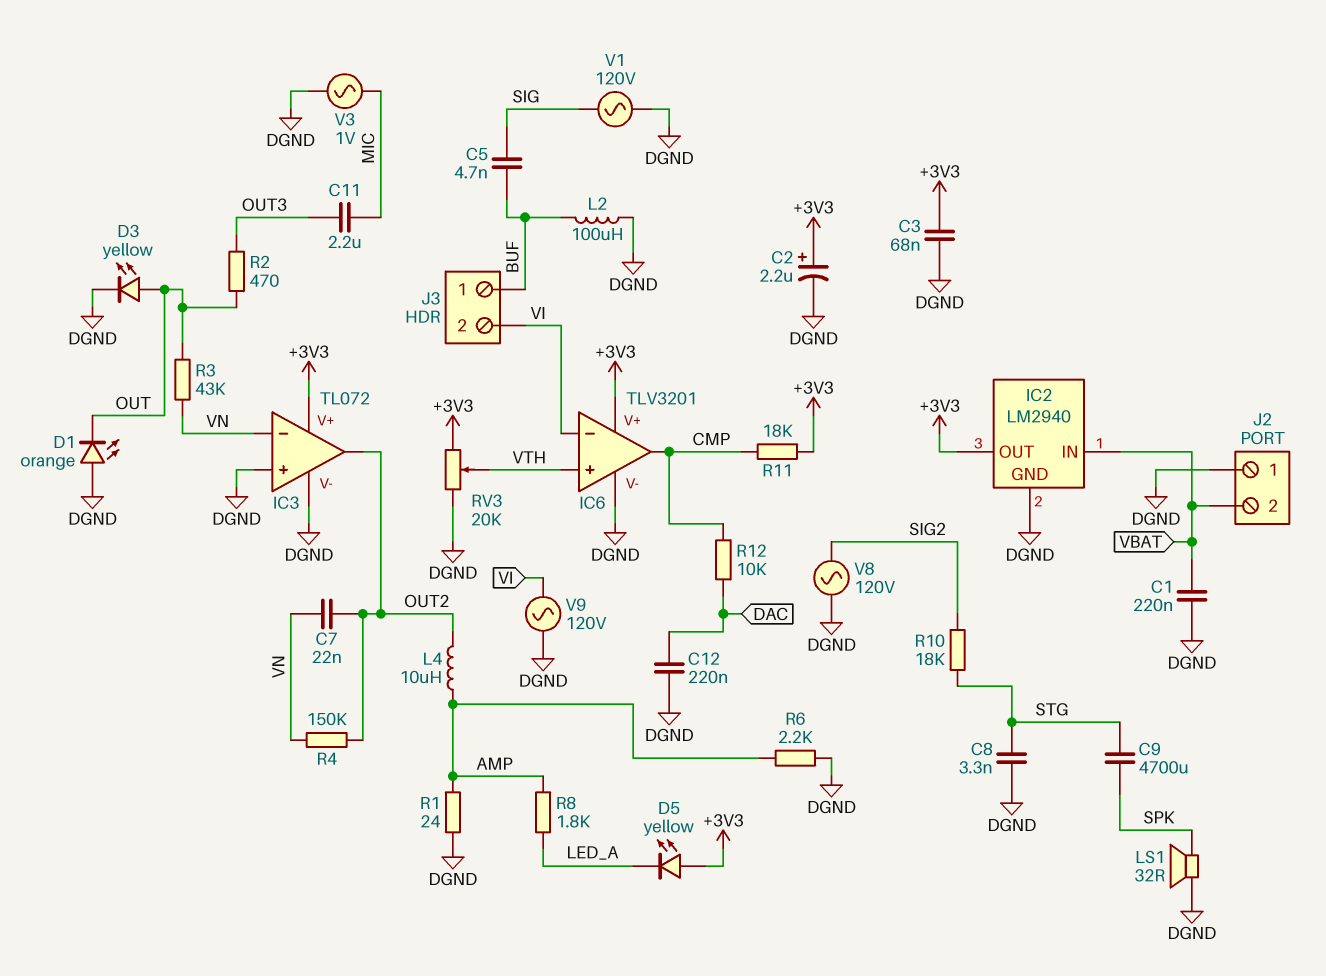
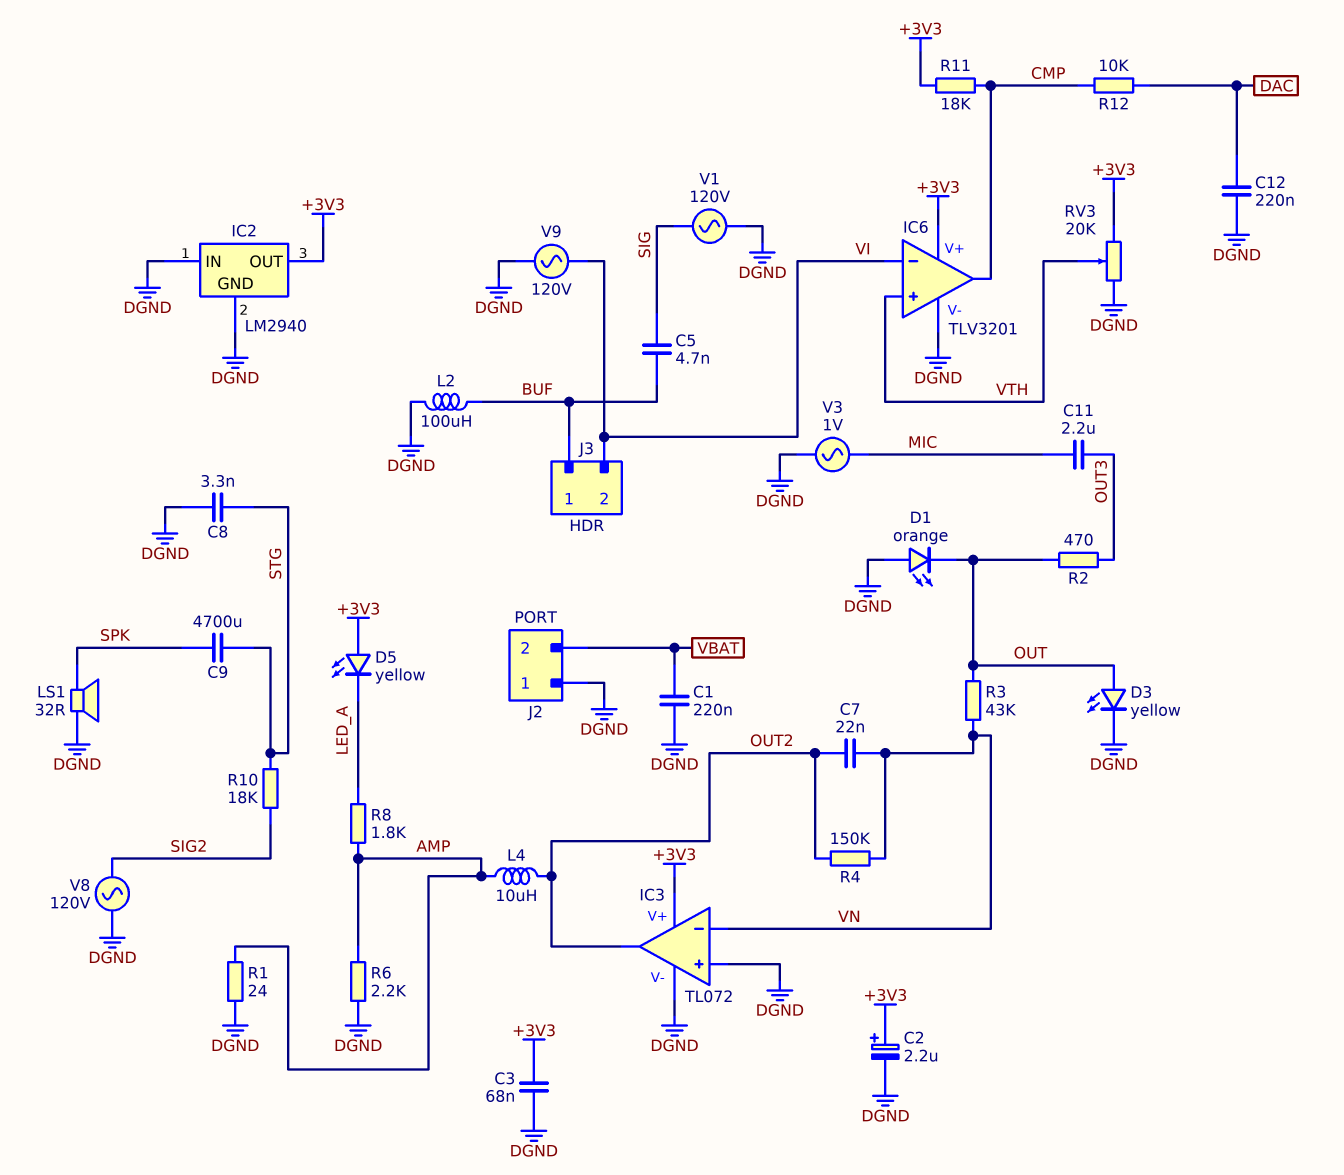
IC2 pin IN: VBAT -> DGND

